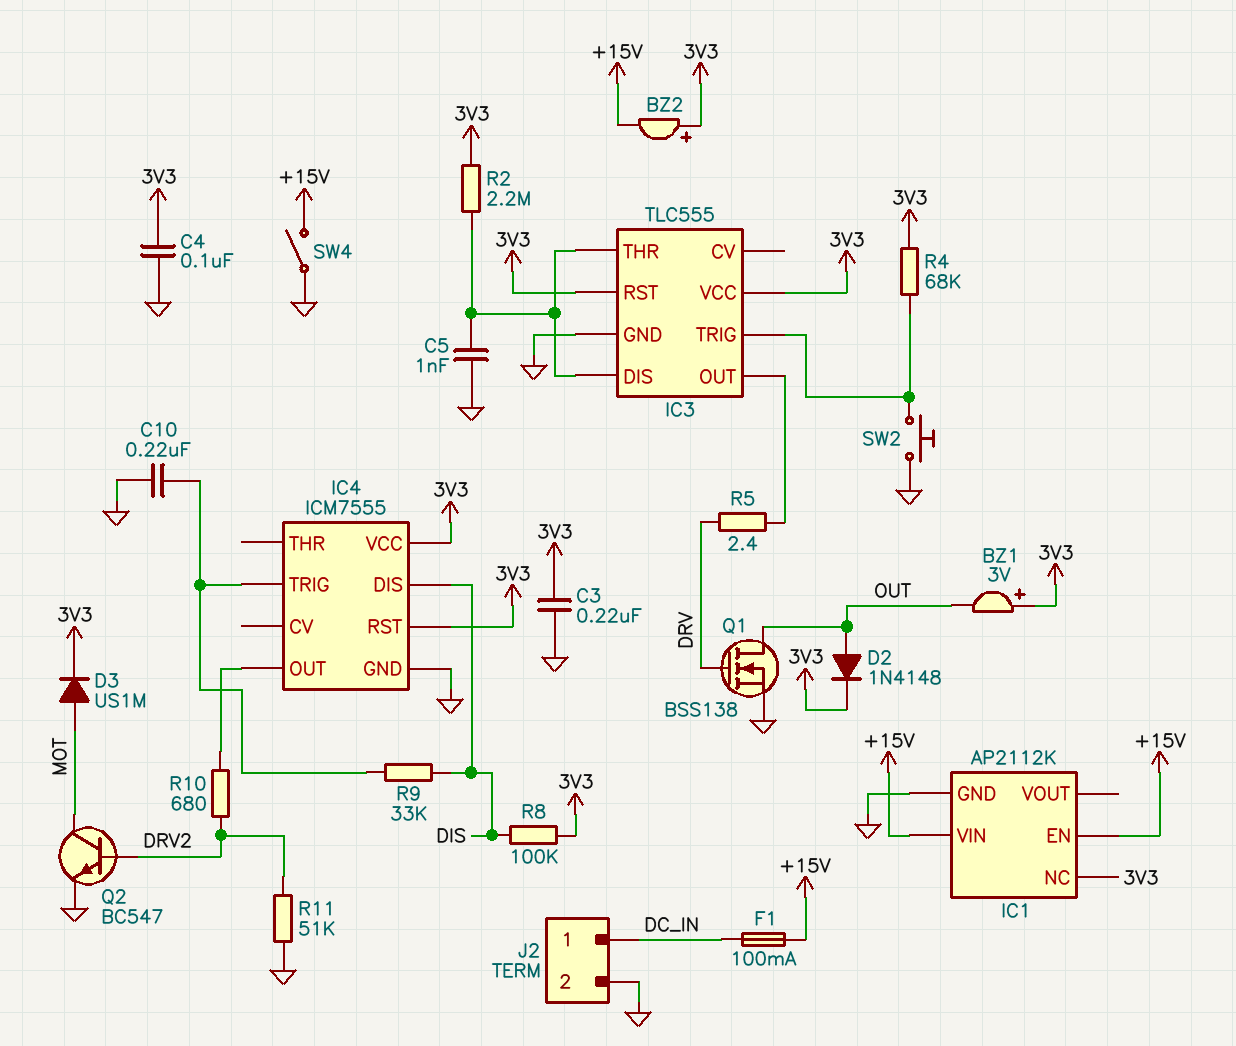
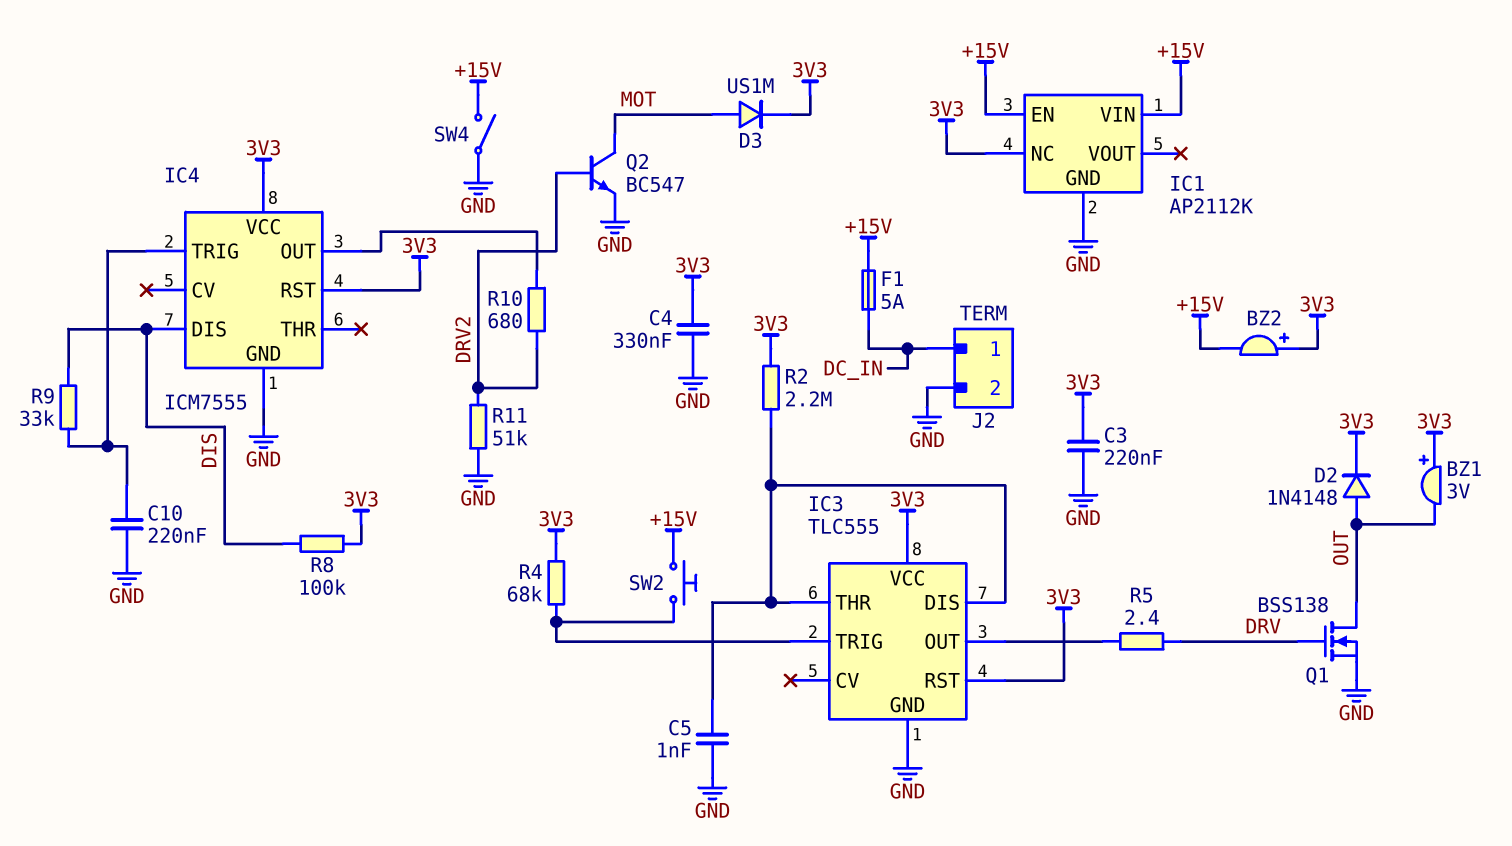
C4: 100nF (3V3, GND) -> 330nF (3V3, GND)
F1: 100mA (+15V, DC_IN) -> 5A (+15V, DC_IN)
SW2: button (GND, IC3/TRIG) -> button (+15V, IC3/TRIG)

